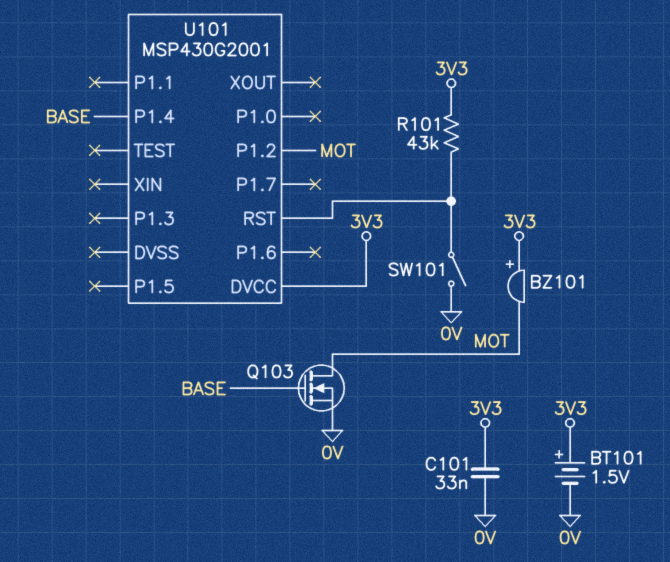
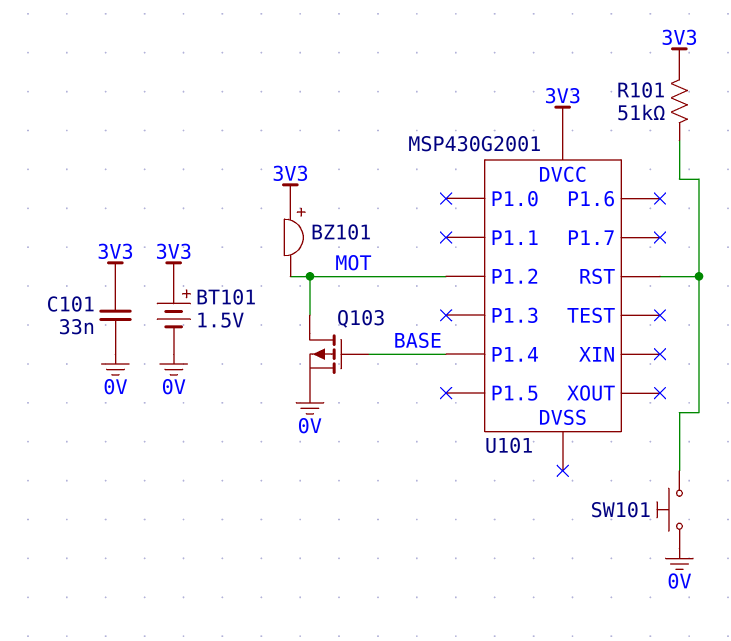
Q103: NMOS (G BASE, D MOT, S 0V) -> PMOS (G BASE, D MOT, S 0V)
R101: 43k (3V3, U101/RST) -> 51k (3V3, U101/RST)
SW101: switch (0V, U101/RST) -> button (0V, U101/RST)

